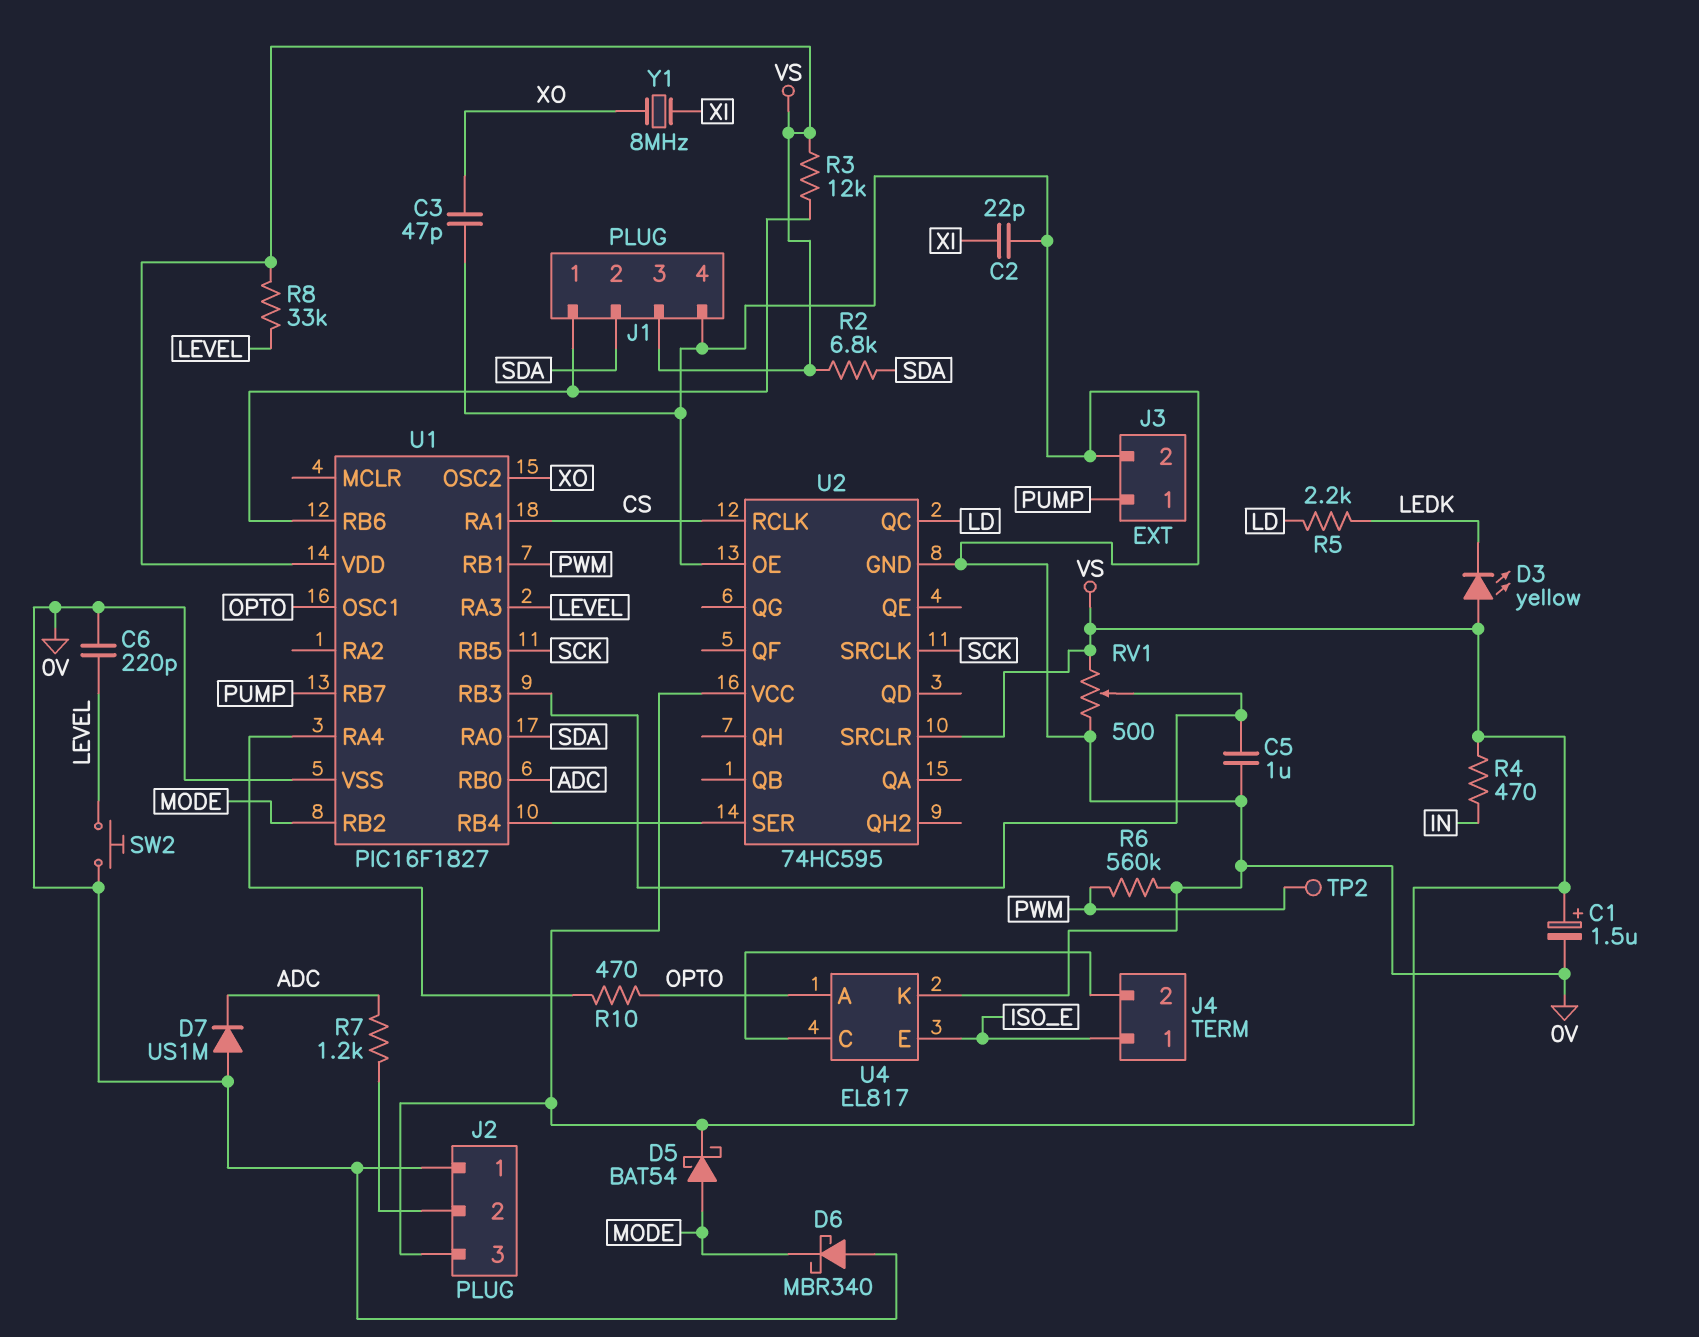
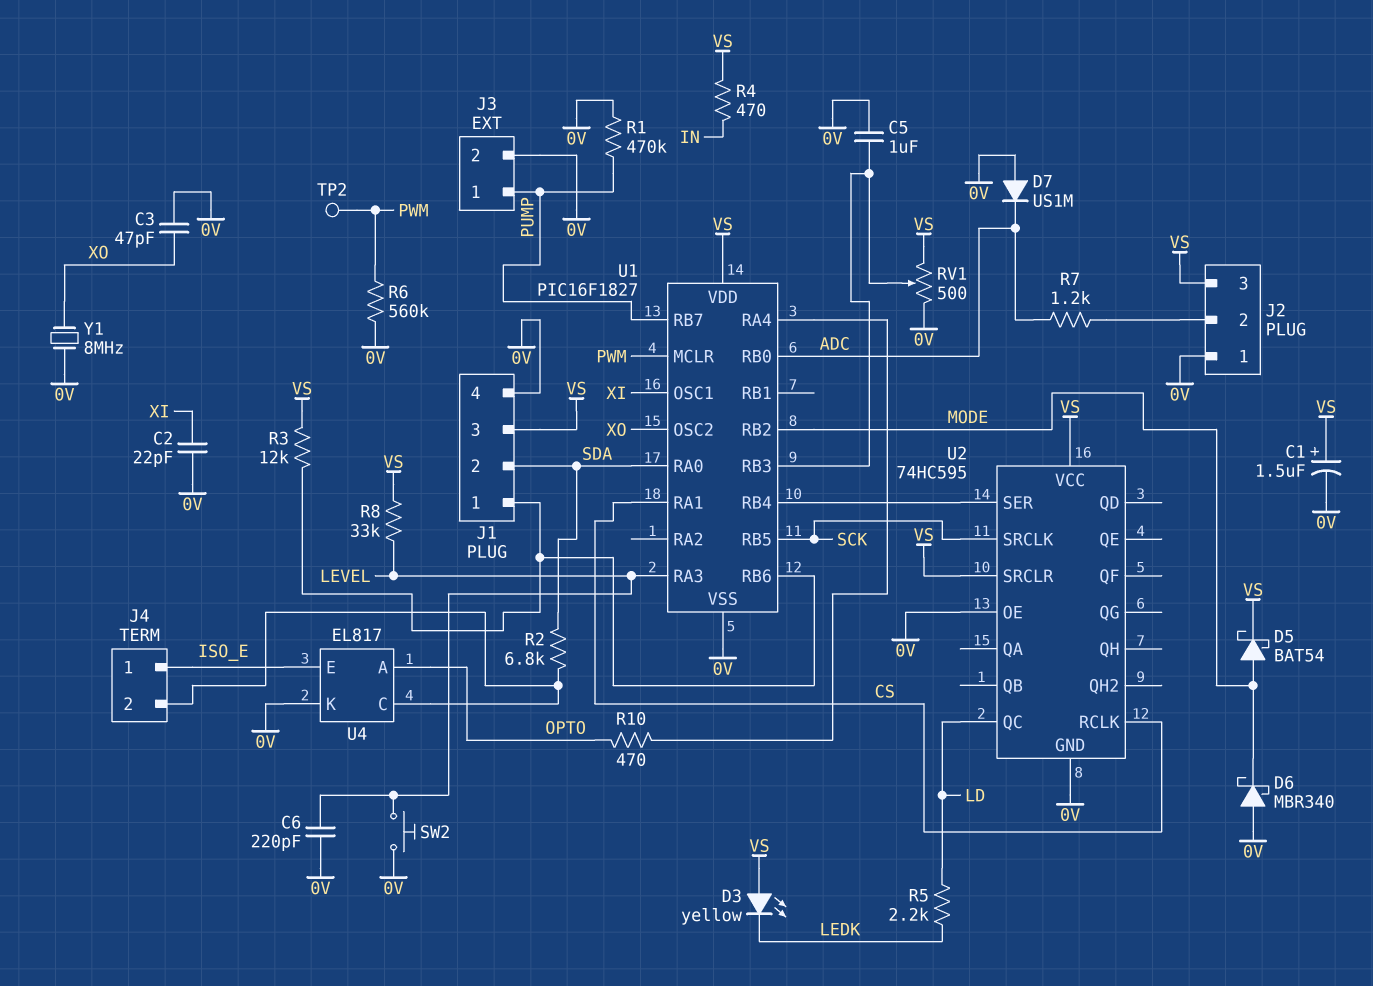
R1: none -> 470k (0V, PUMP)
R2: 6.8k (SDA, VS) -> 6.8k (J4/2, SDA)
U1 pin MCLR: none -> PWM
U1 pin OSC1: OPTO -> XI
U1 pin RB1: PWM -> none
Y1: 8MHz (XI, XO) -> 8MHz (0V, XO)

